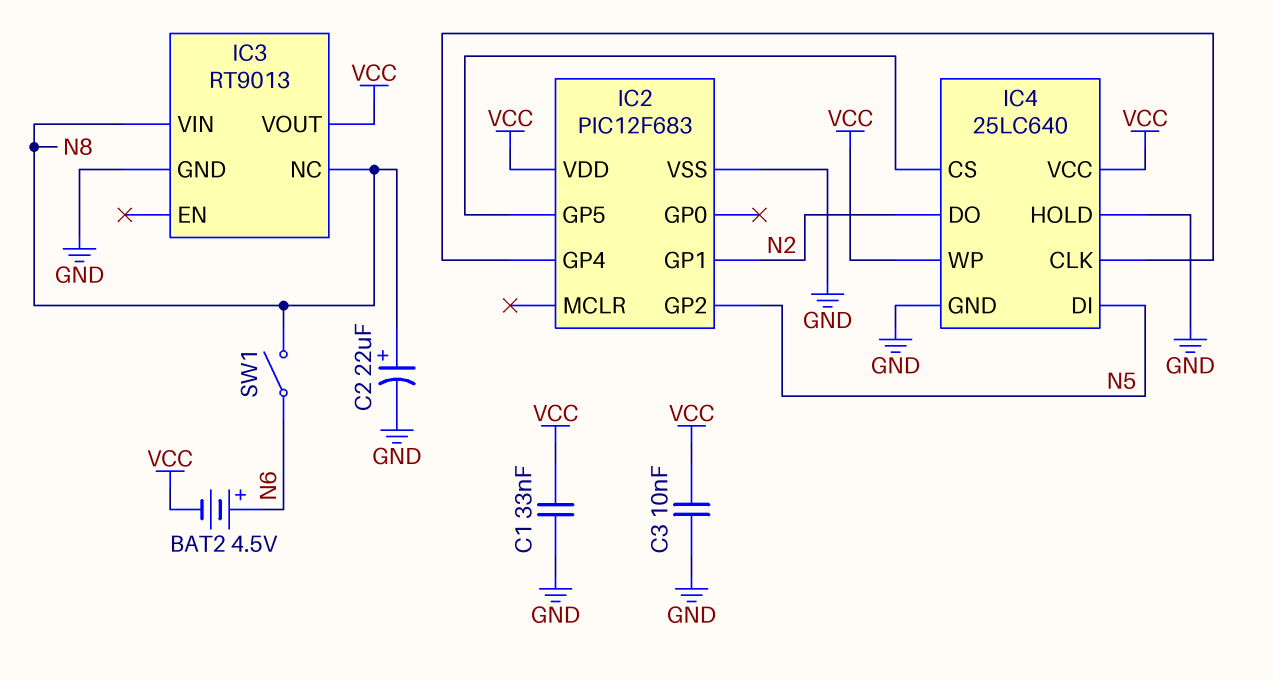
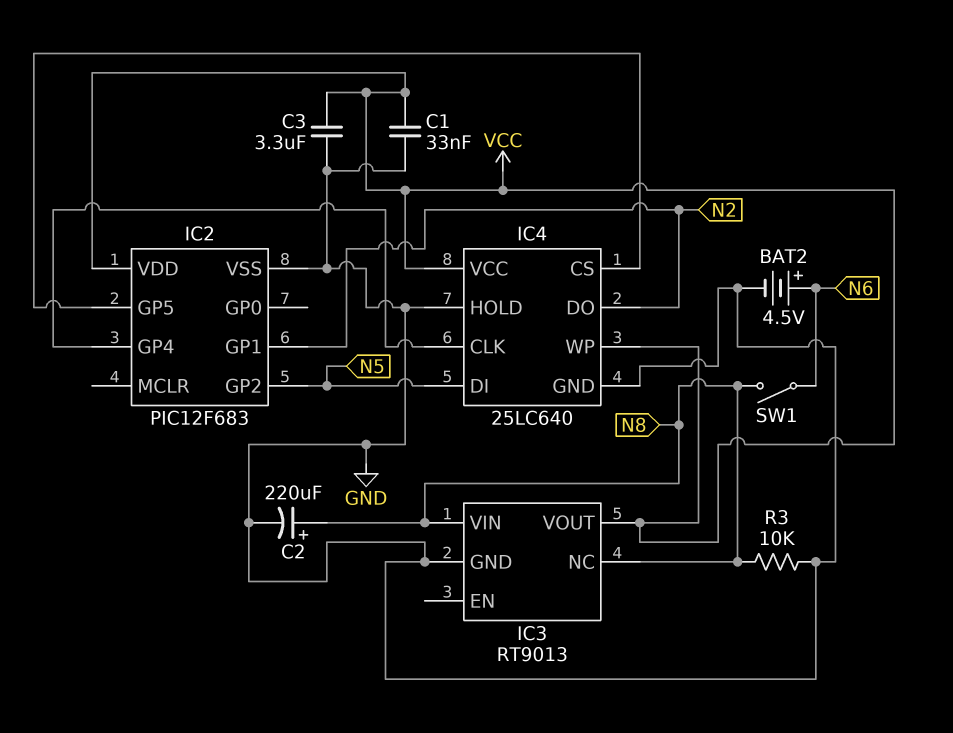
BAT2: 4.5V (plus N6, minus VCC) -> 4.5V (plus N6, minus GND)
C2: 22uF (plus N8, minus GND) -> 220uF (plus N8, minus GND)
C3: 10nF (GND, VCC) -> 3.3uF (GND, VCC)
R3: none -> 10k (GND, N8)

